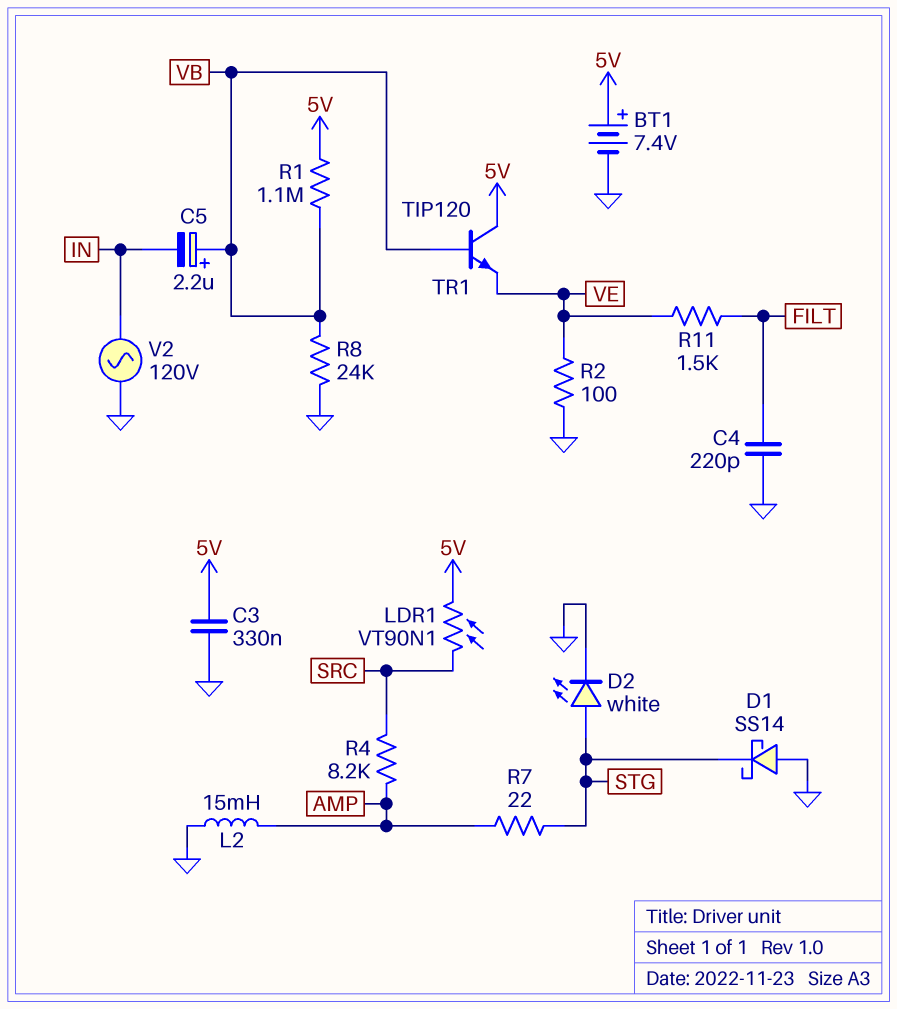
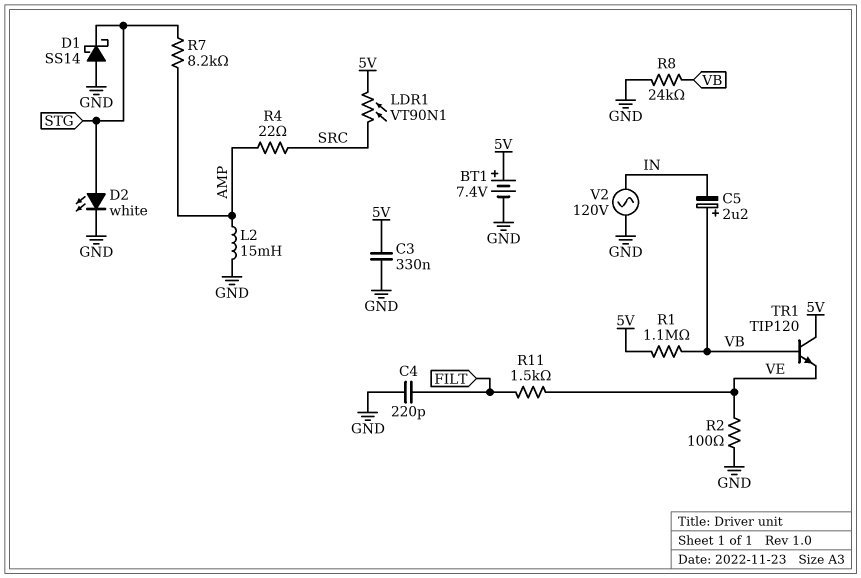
R4: 8.2k (AMP, SRC) -> 22 (AMP, SRC)
R7: 22 (AMP, STG) -> 8.2k (AMP, STG)

